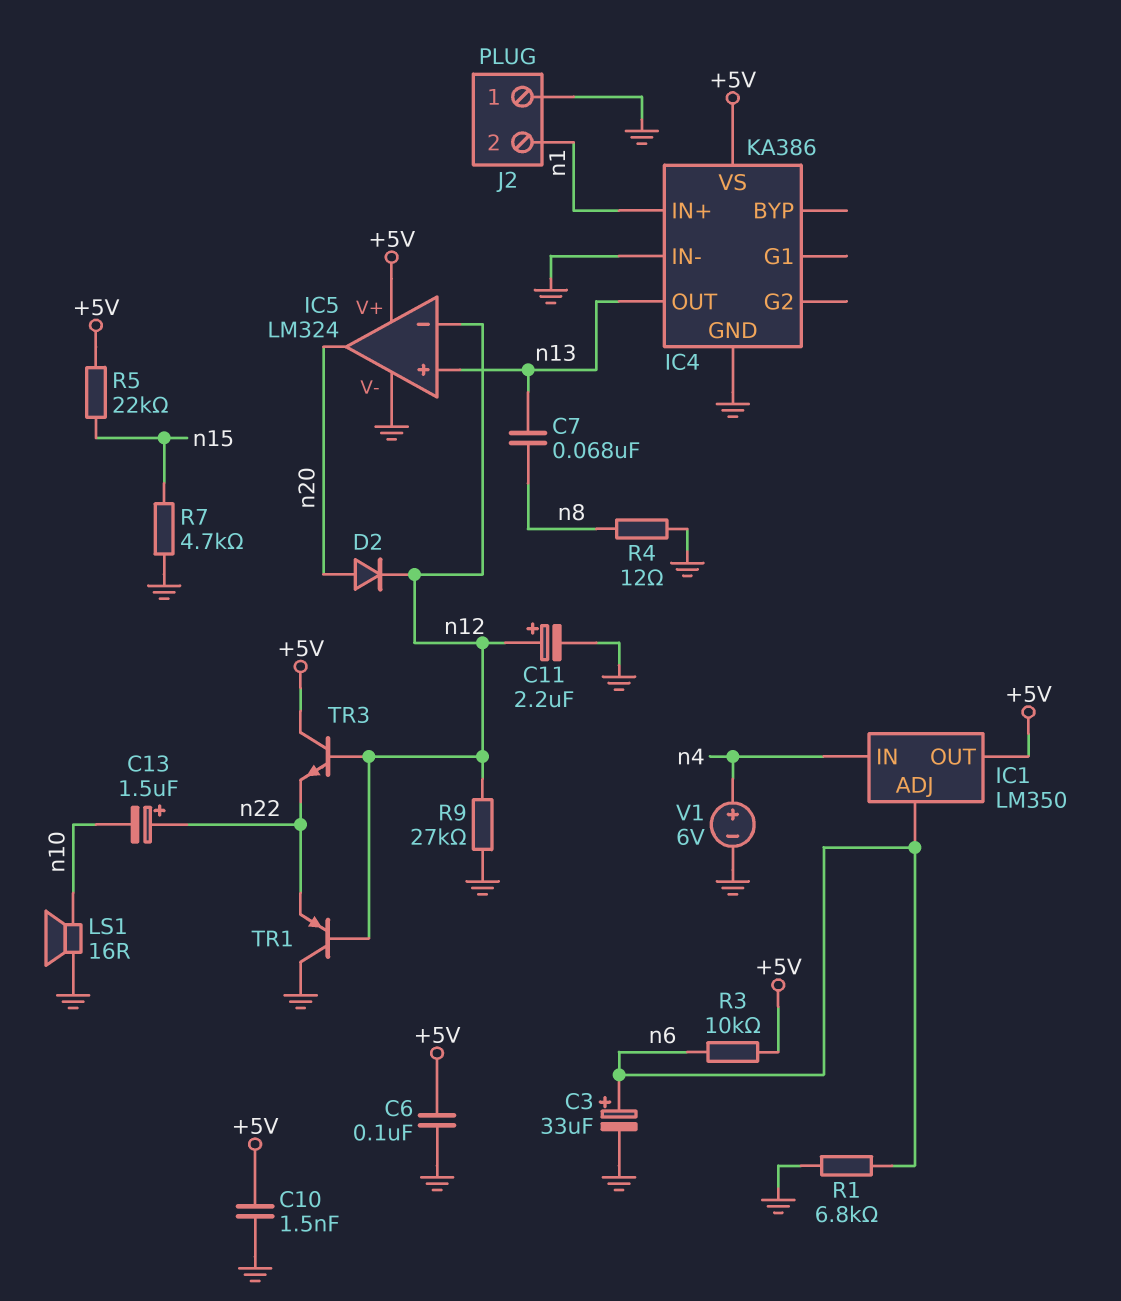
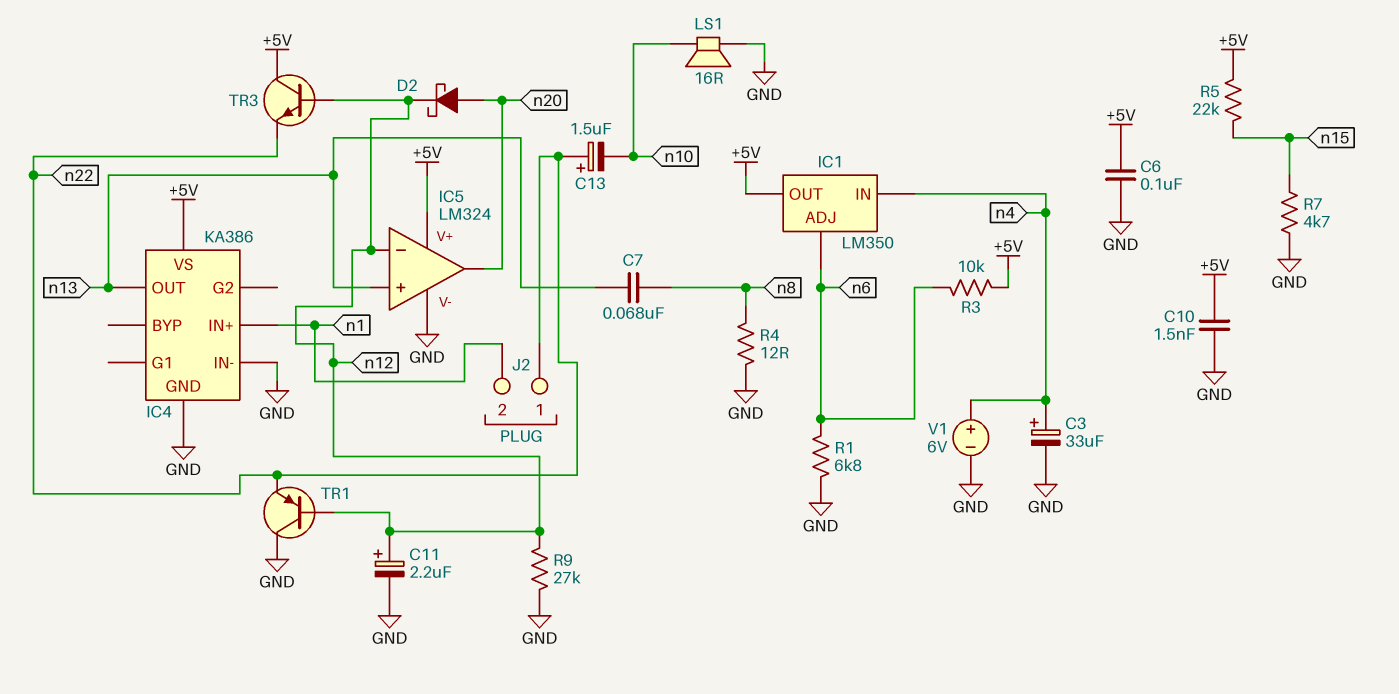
C3: 33uF (plus n6, minus GND) -> 33uF (plus n4, minus GND)
D2: diode (A n20, K n12) -> schottky (A n20, K n12)
J2 pin 1: GND -> n22

